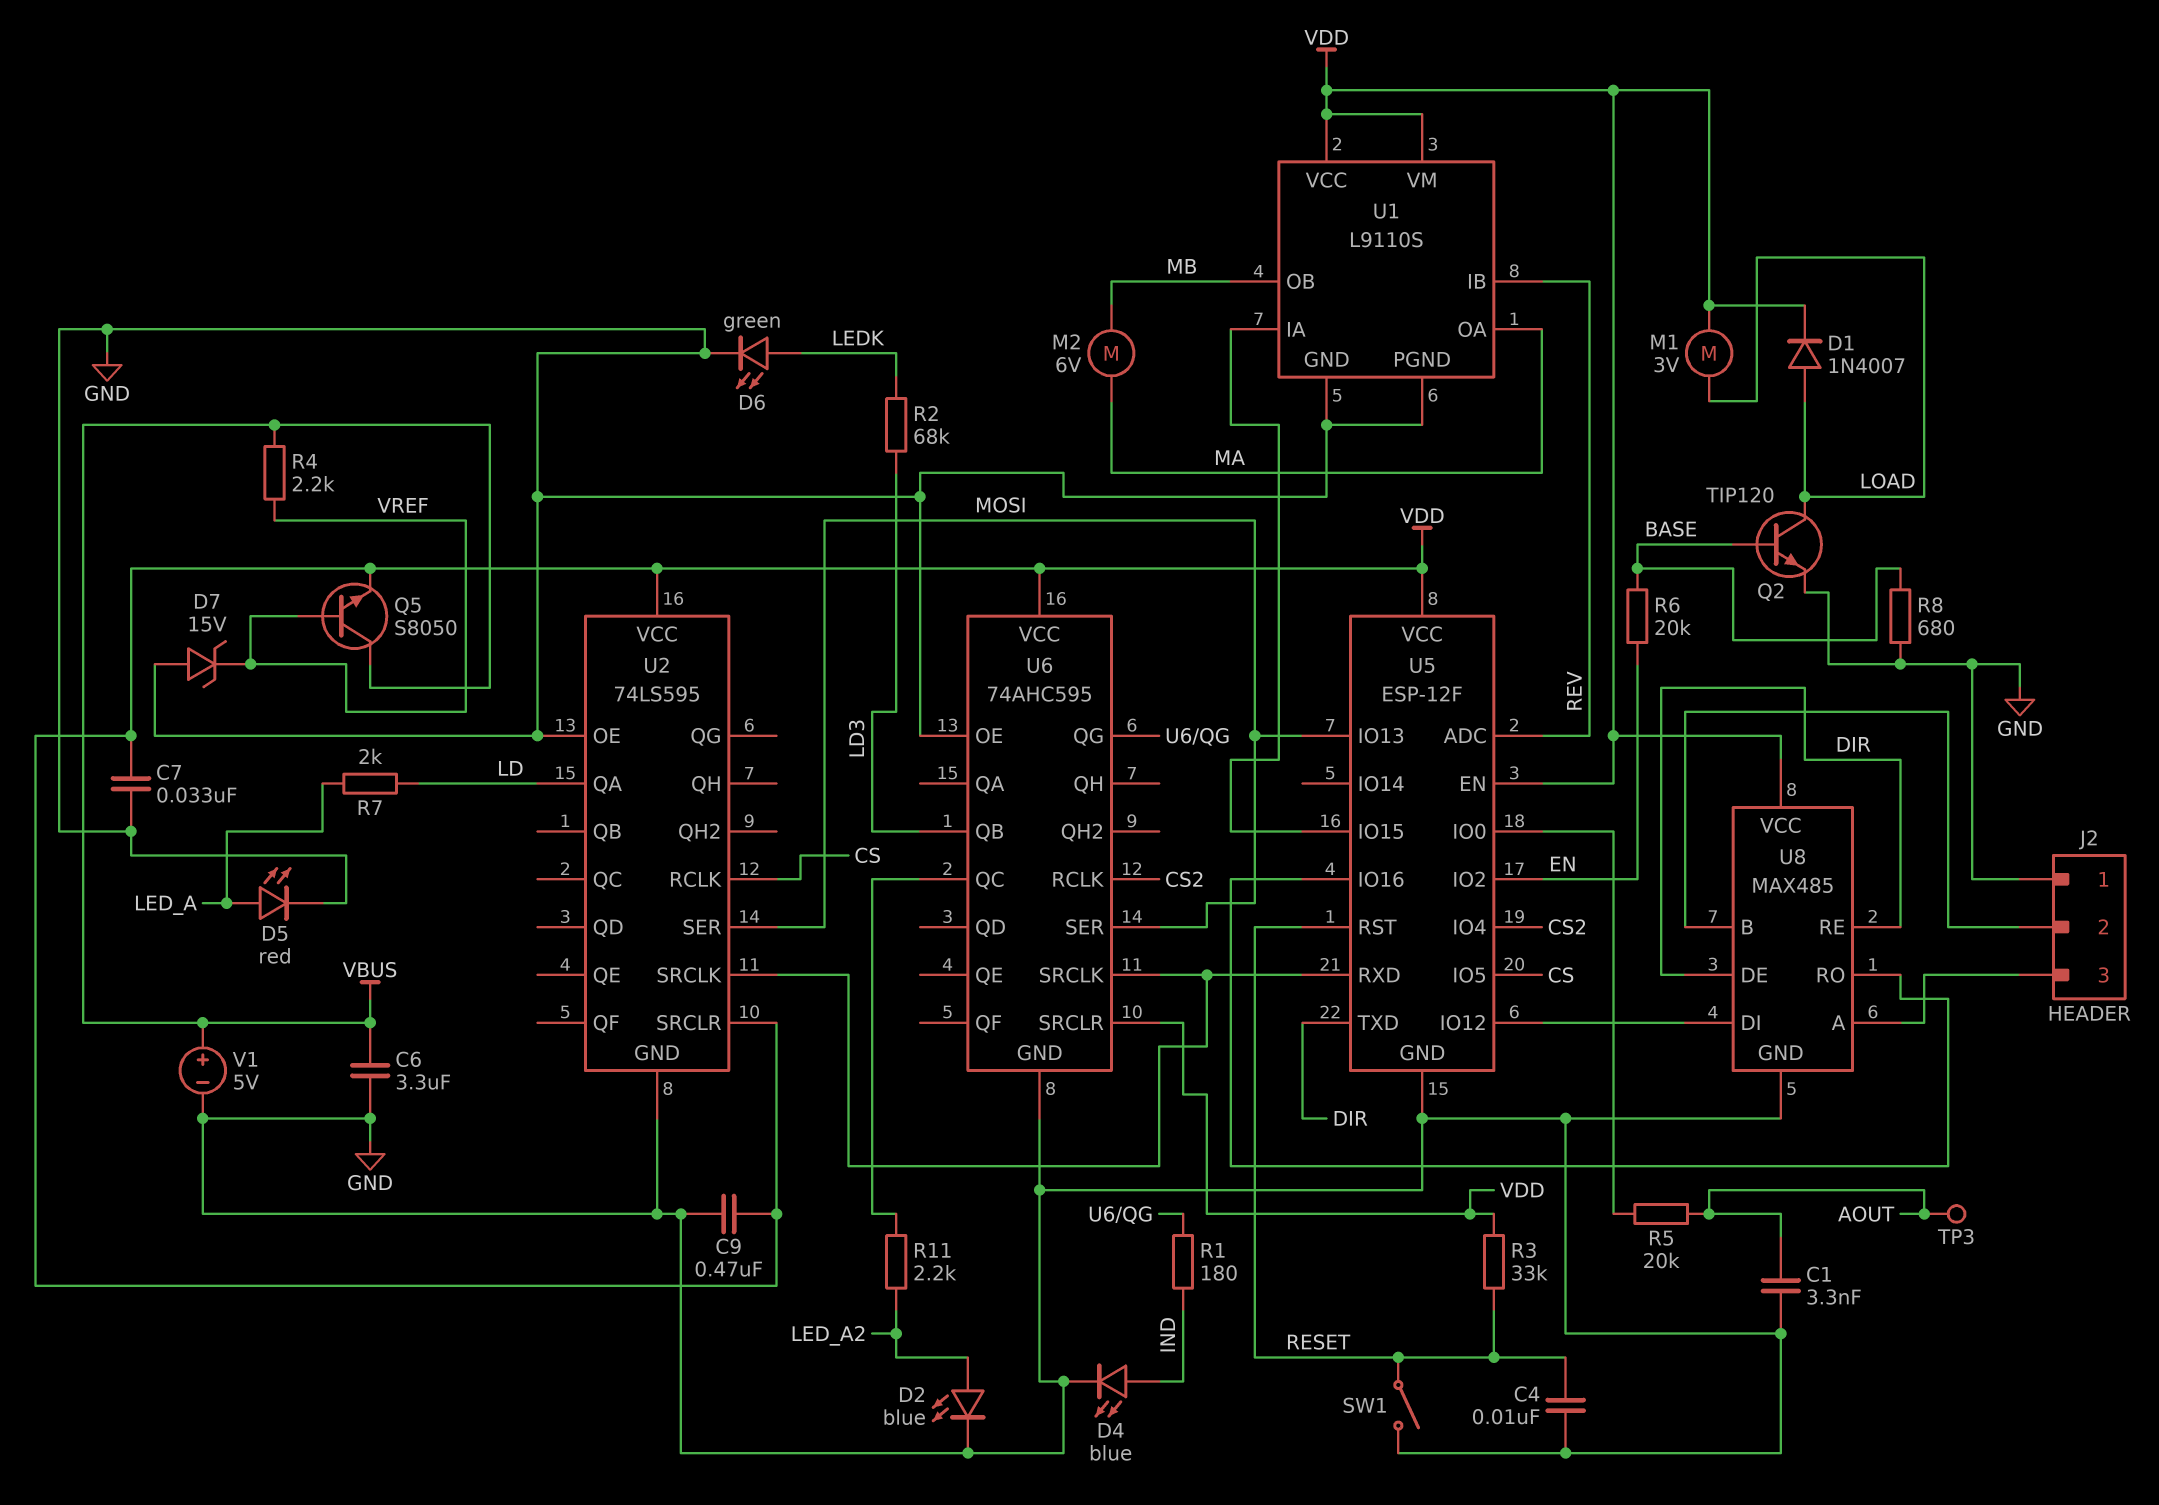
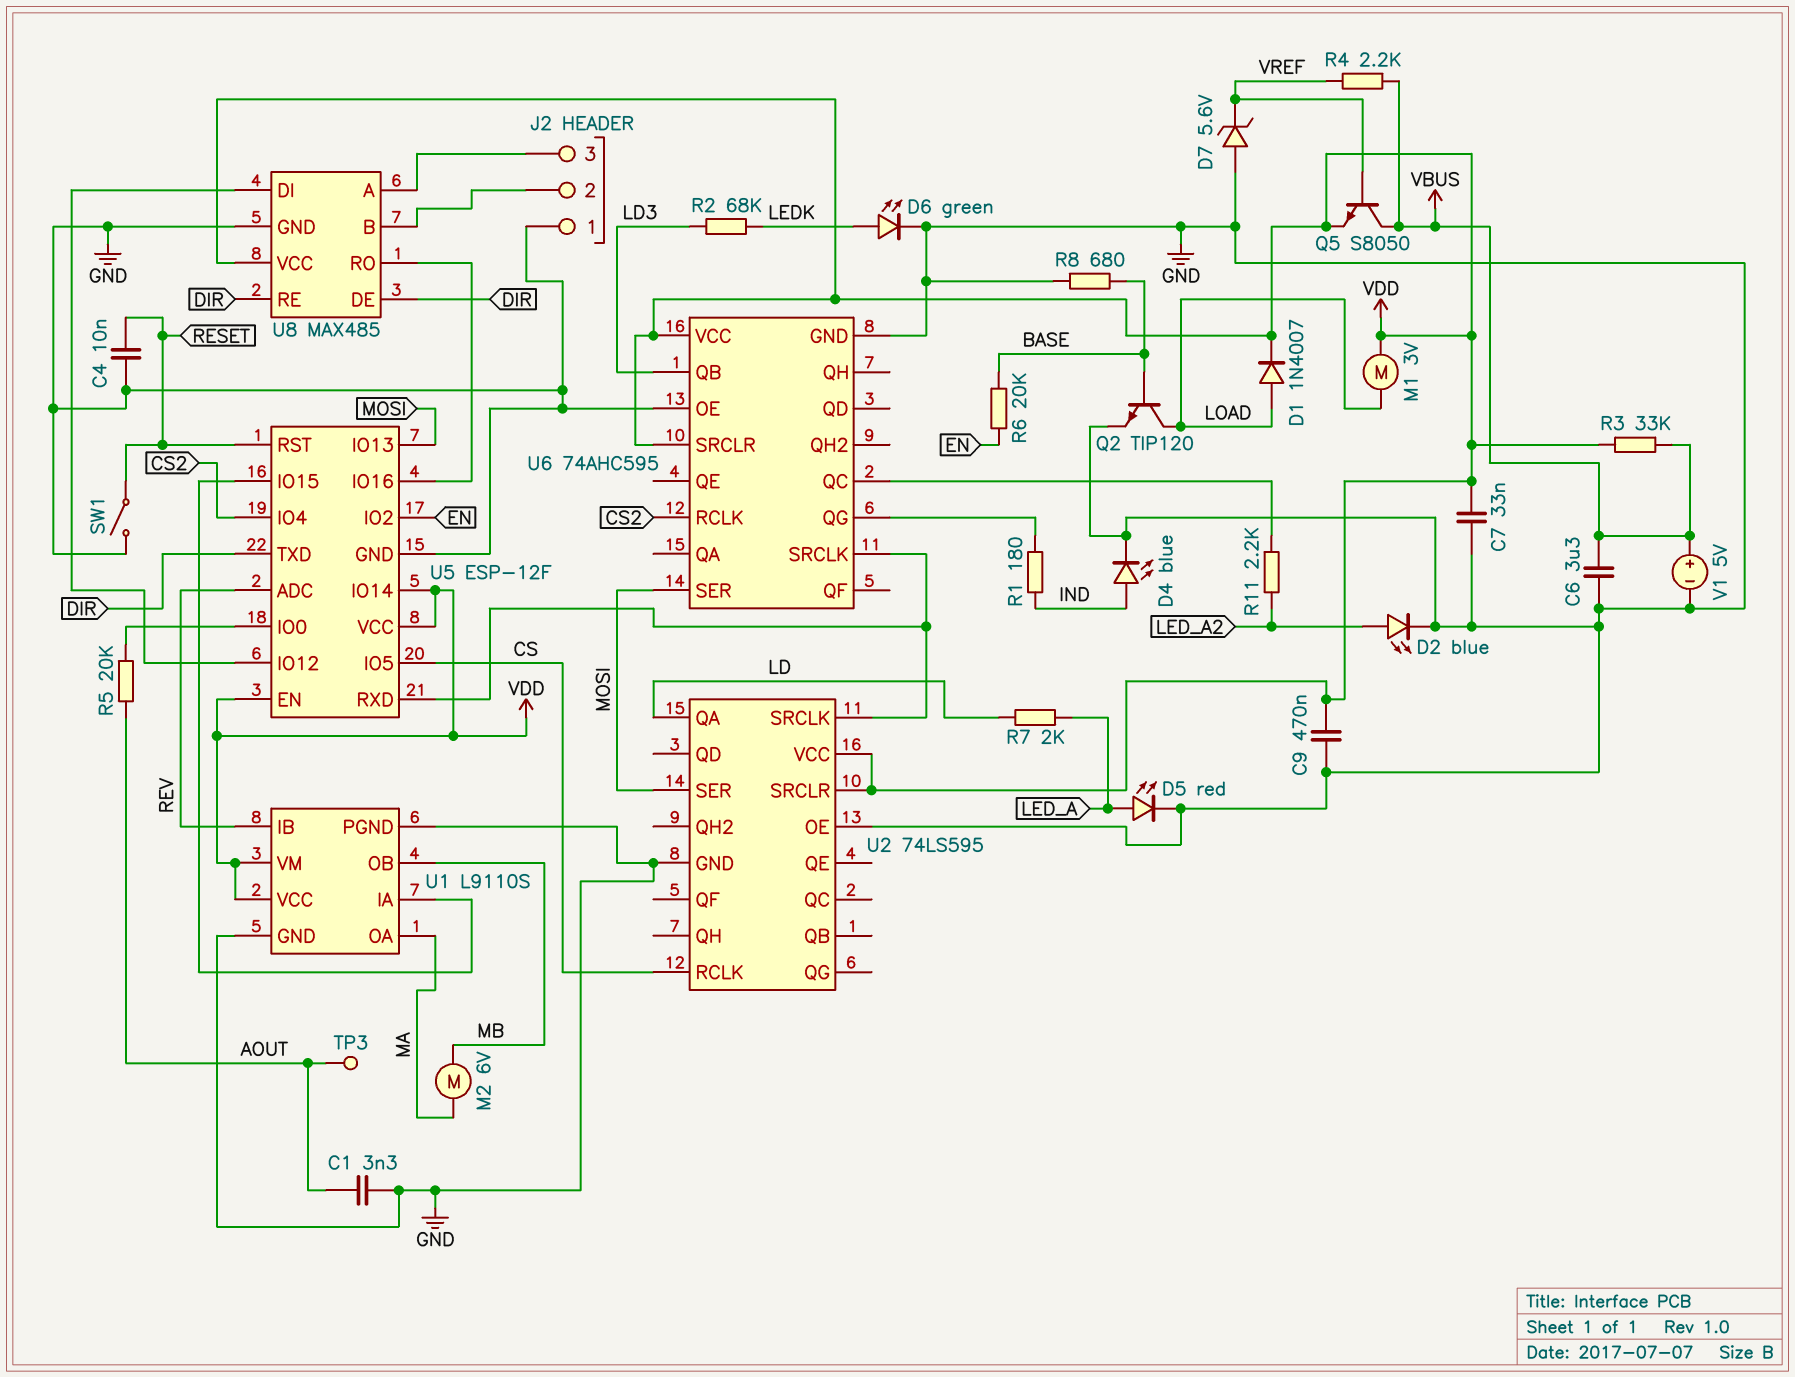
D7: zener 15V (A GND, K VREF) -> zener 5.6V (A GND, K VREF)
R3: 33k (RESET, VDD) -> 33k (VBUS, VDD)
U5 pin IO14: none -> VDD

